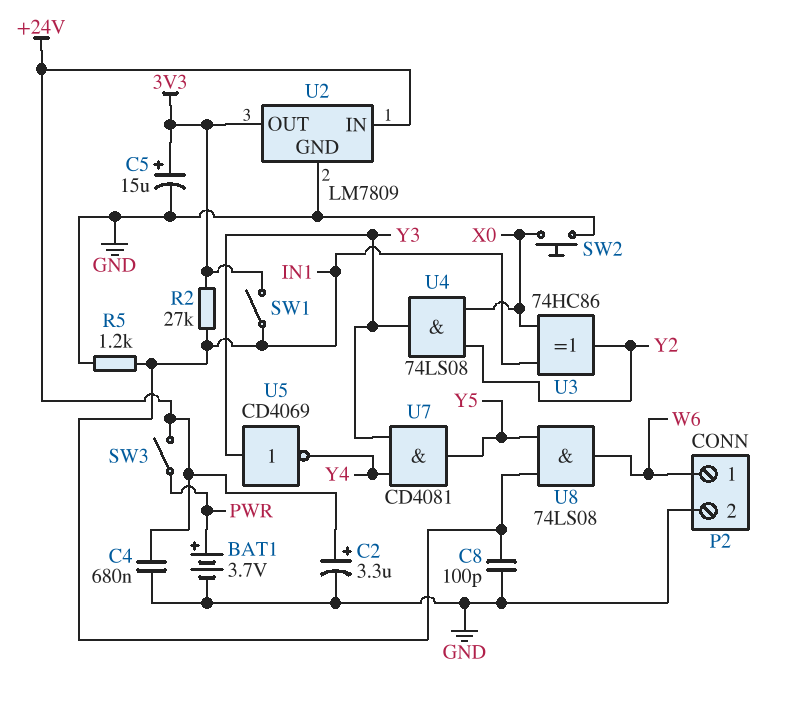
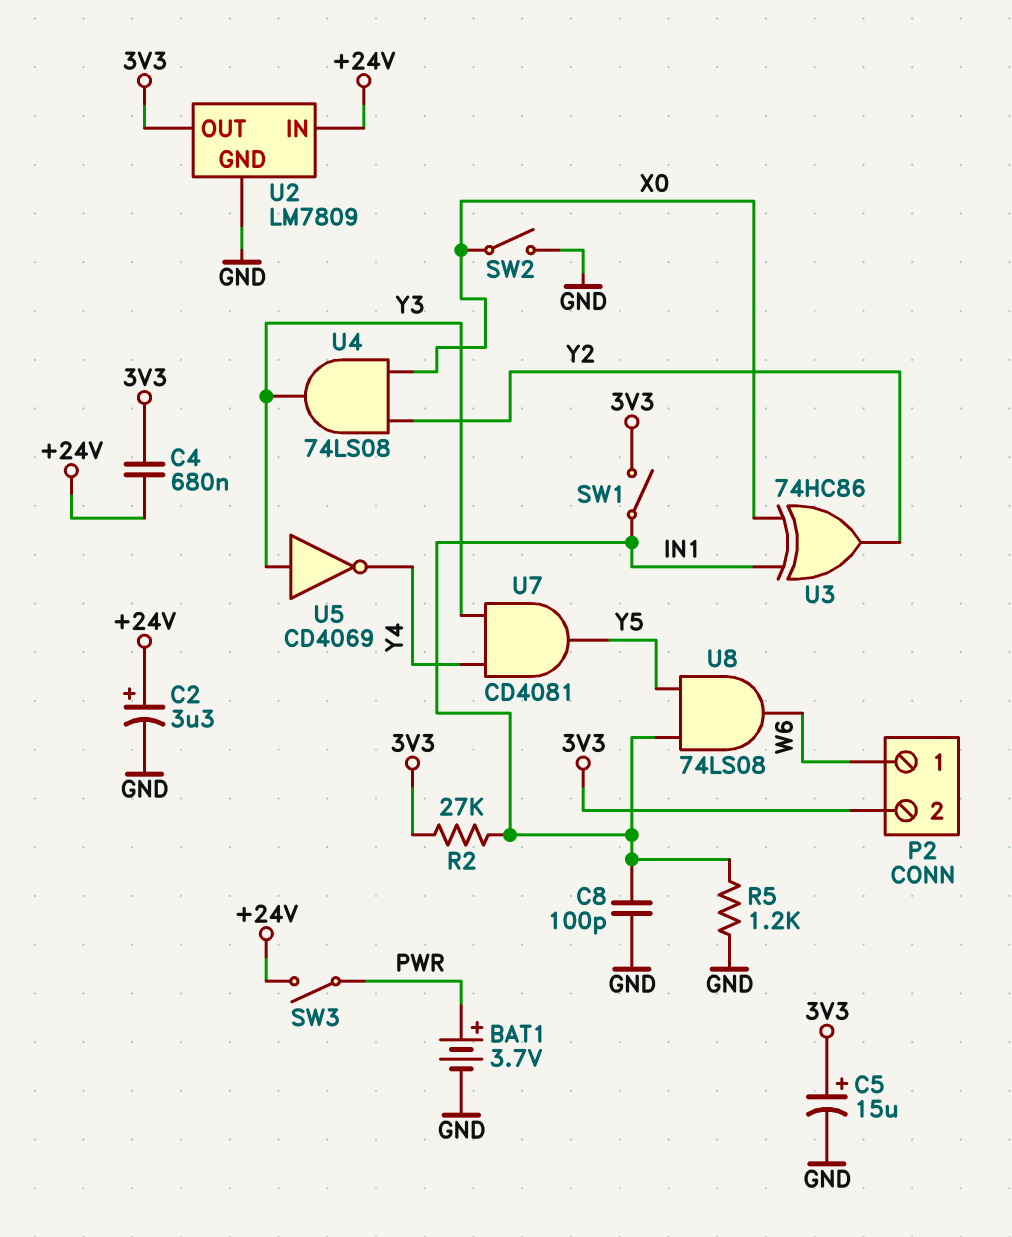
C4: 680nF (+24V, GND) -> 680nF (+24V, 3V3)
P2 pin 2: GND -> 3V3
SW2: button (GND, X0) -> switch (GND, X0)

